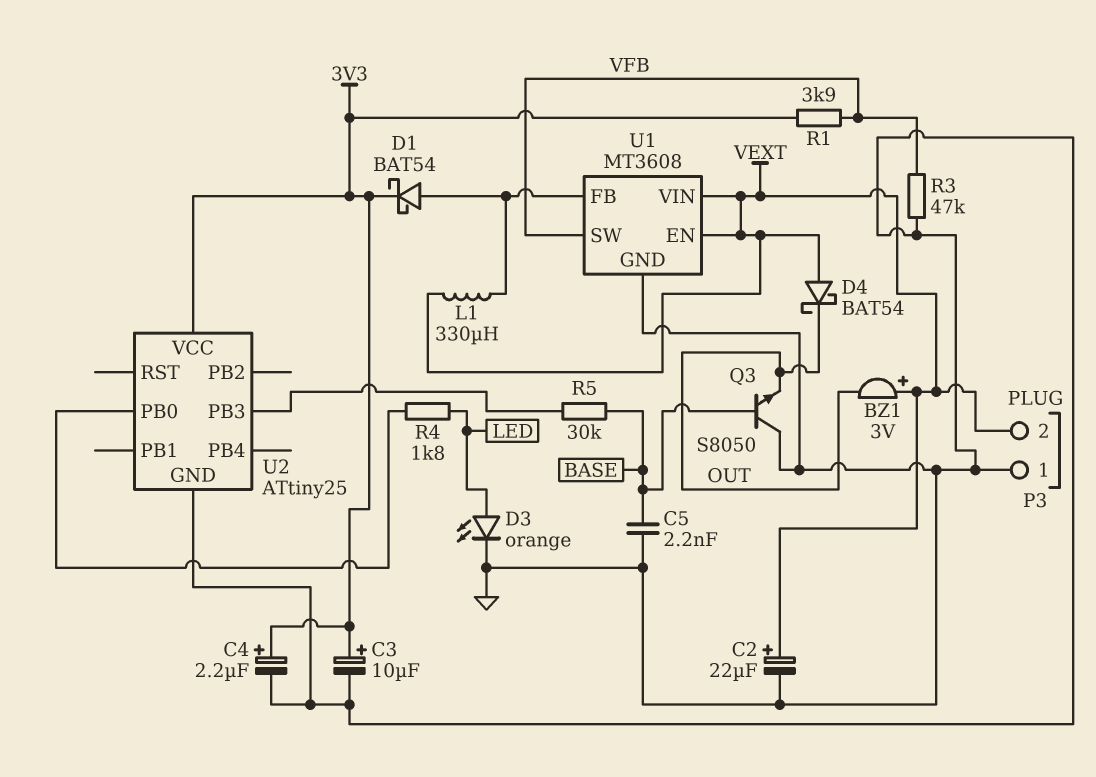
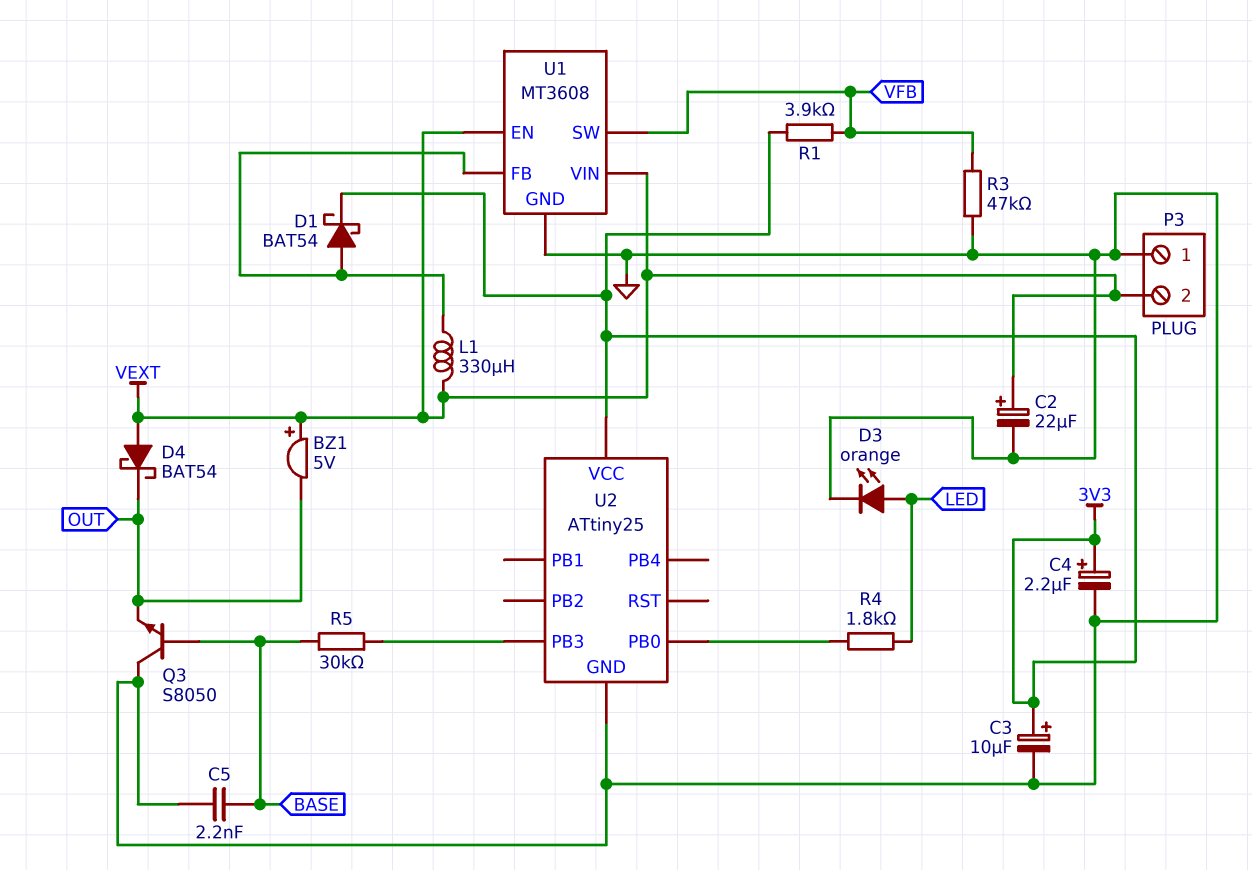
BZ1: buzzer 3V (plus VEXT, minus OUT) -> buzzer 5V (plus VEXT, minus OUT)

